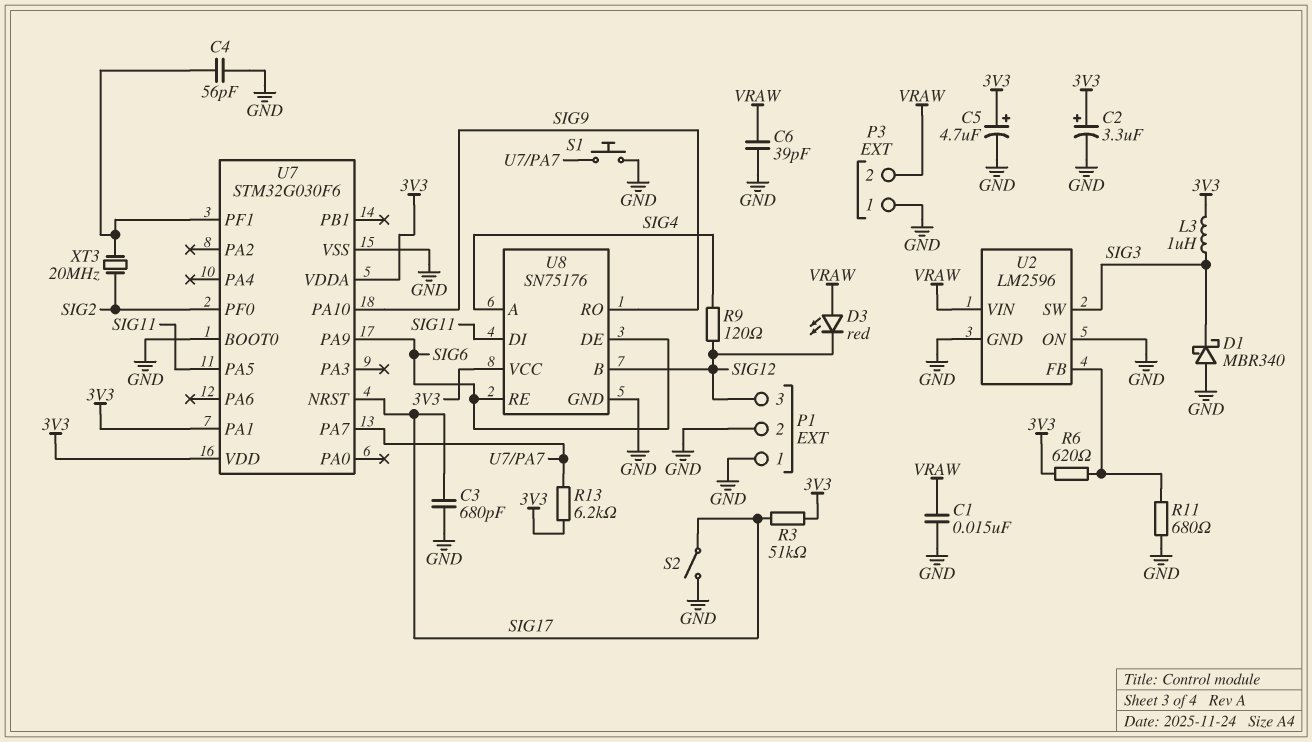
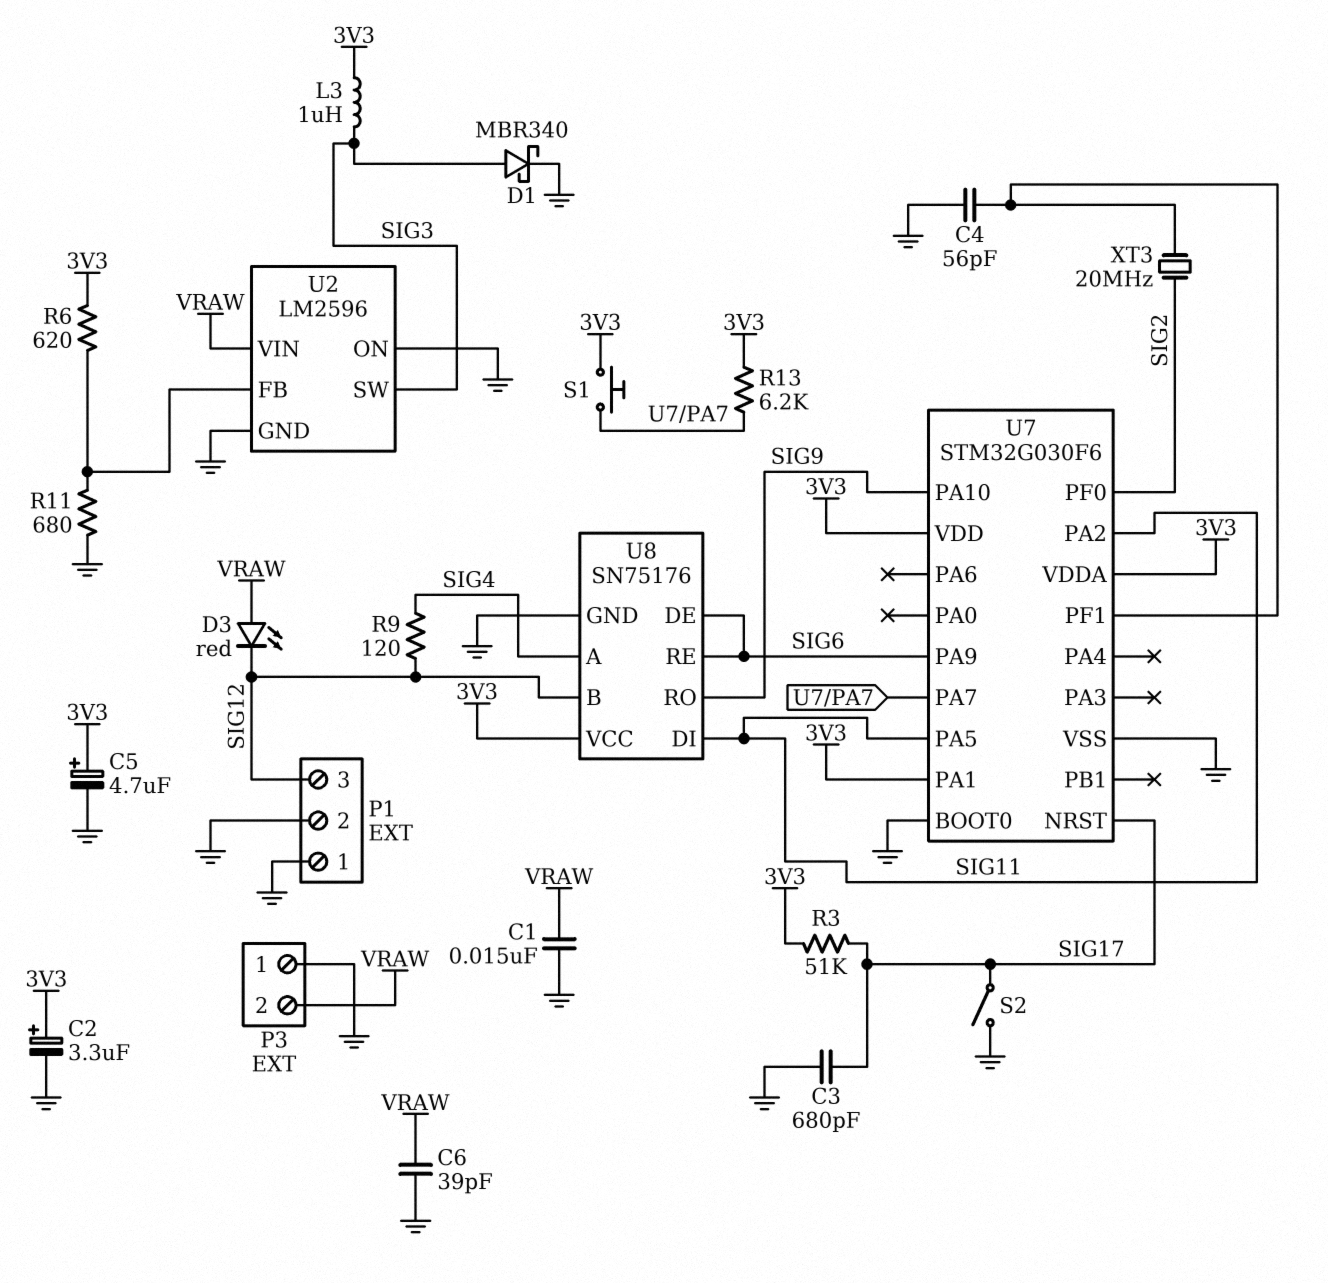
D1: schottky MBR340 (A GND, K SIG3) -> schottky MBR340 (A SIG3, K GND)
S1: button (GND, U7/PA7) -> button (3V3, U7/PA7)
U7 pin PA2: none -> SIG11

